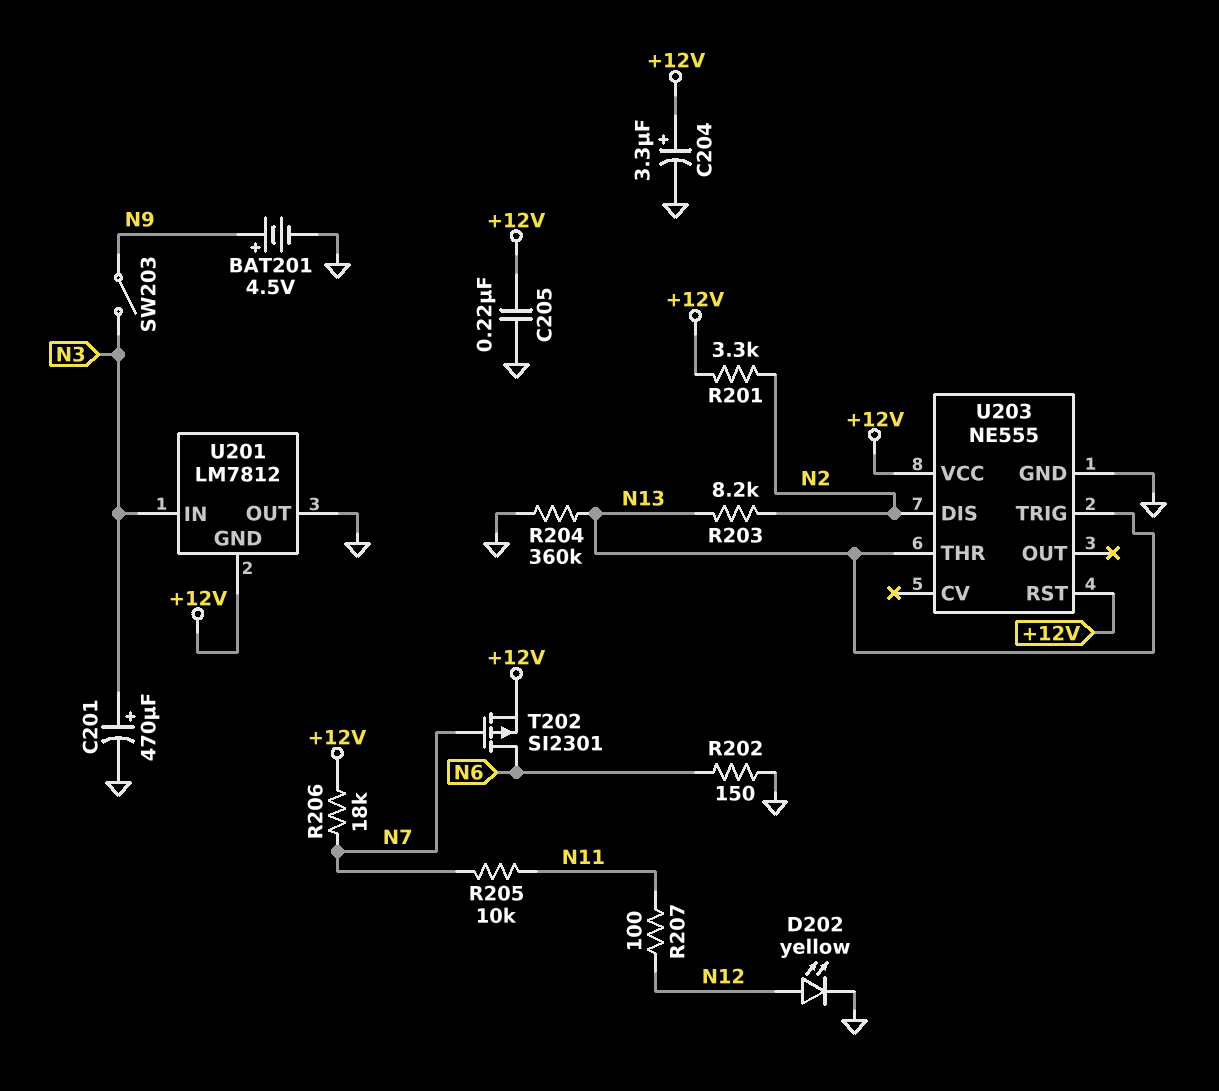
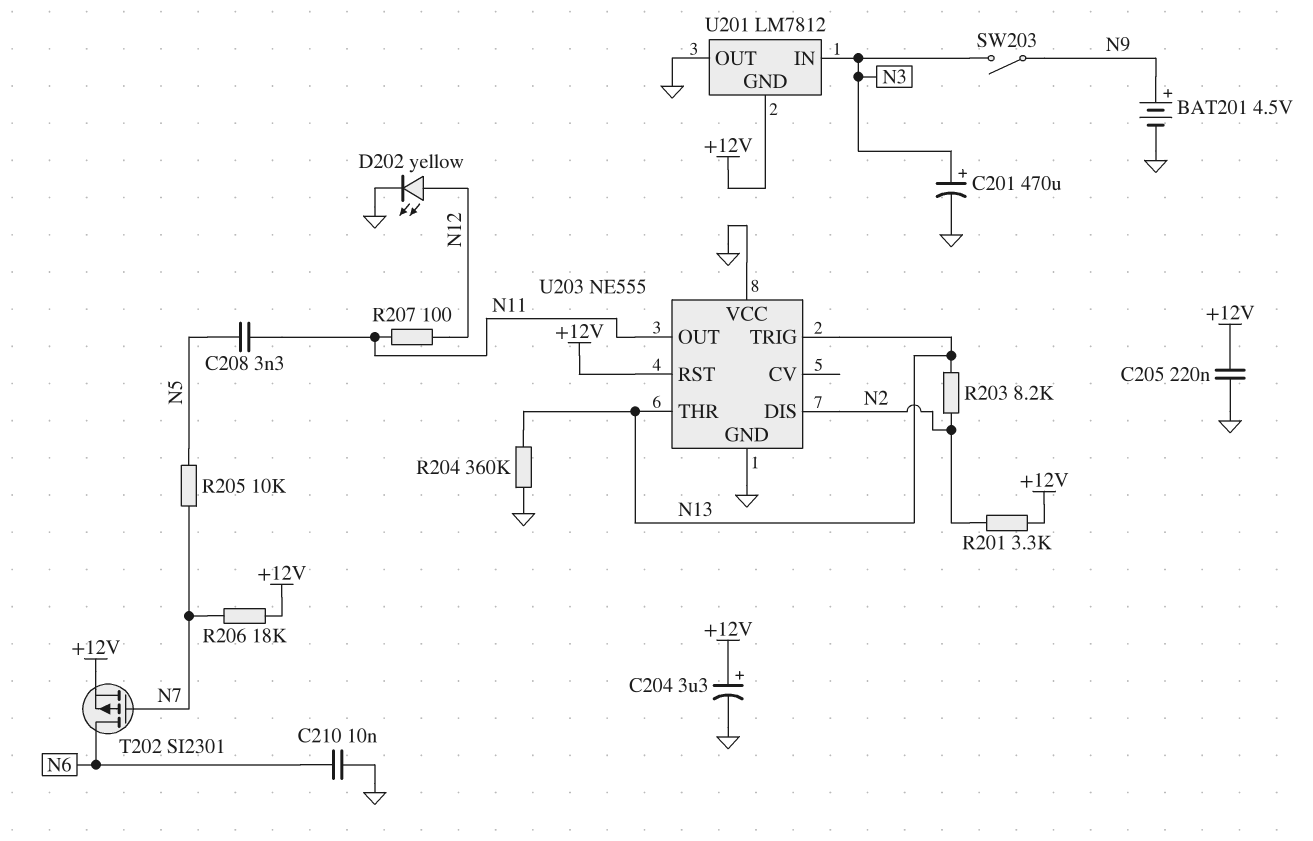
C208: none -> 3.3nF (N5, N11)
C210: none -> 10nF (GND, N6)
R202: 150 (GND, N6) -> none
R205: 10k (N7, N11) -> 10k (N5, N7)
U203 pin OUT: none -> N11
U203 pin VCC: +12V -> GND

